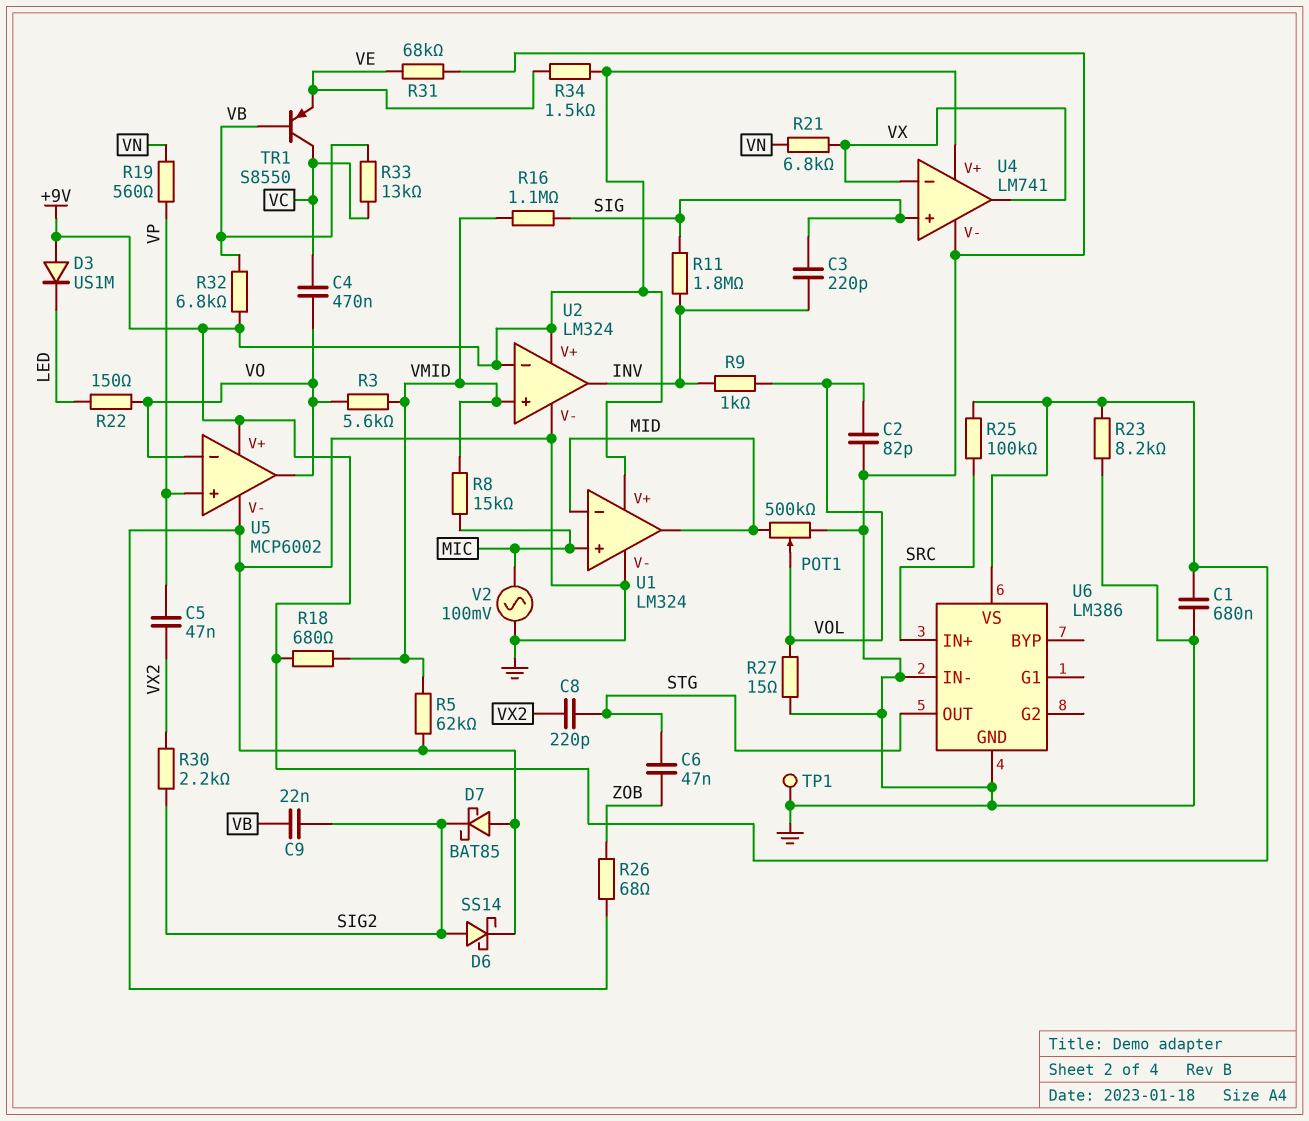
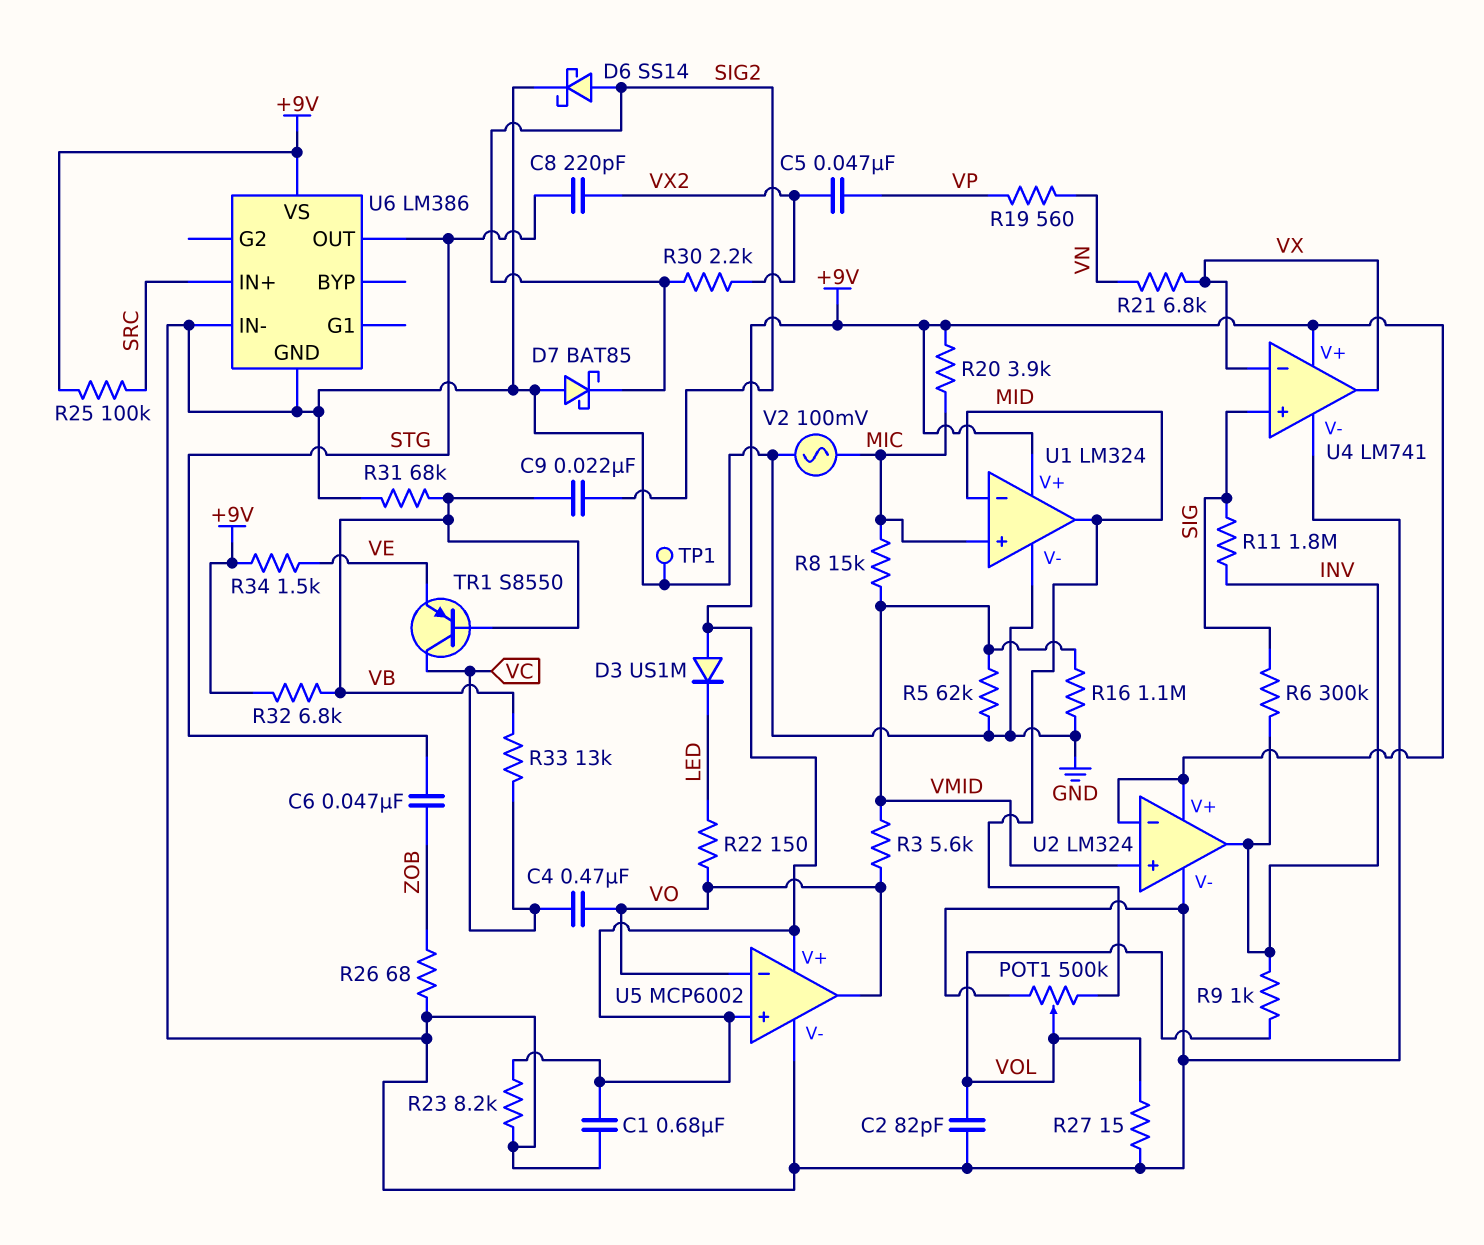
C3: 220pF (INV, SIG) -> none
R6: none -> 300k (INV, SIG)
R16: 1.1M (SIG, VMID) -> 1.1M (GND, VMID)
R18: 680 (+9V, VMID) -> none
R20: none -> 3.9k (+9V, MIC)
R31: 68k (GND, VE) -> 68k (GND, VB)
U5 pin in+: VP -> +9V

